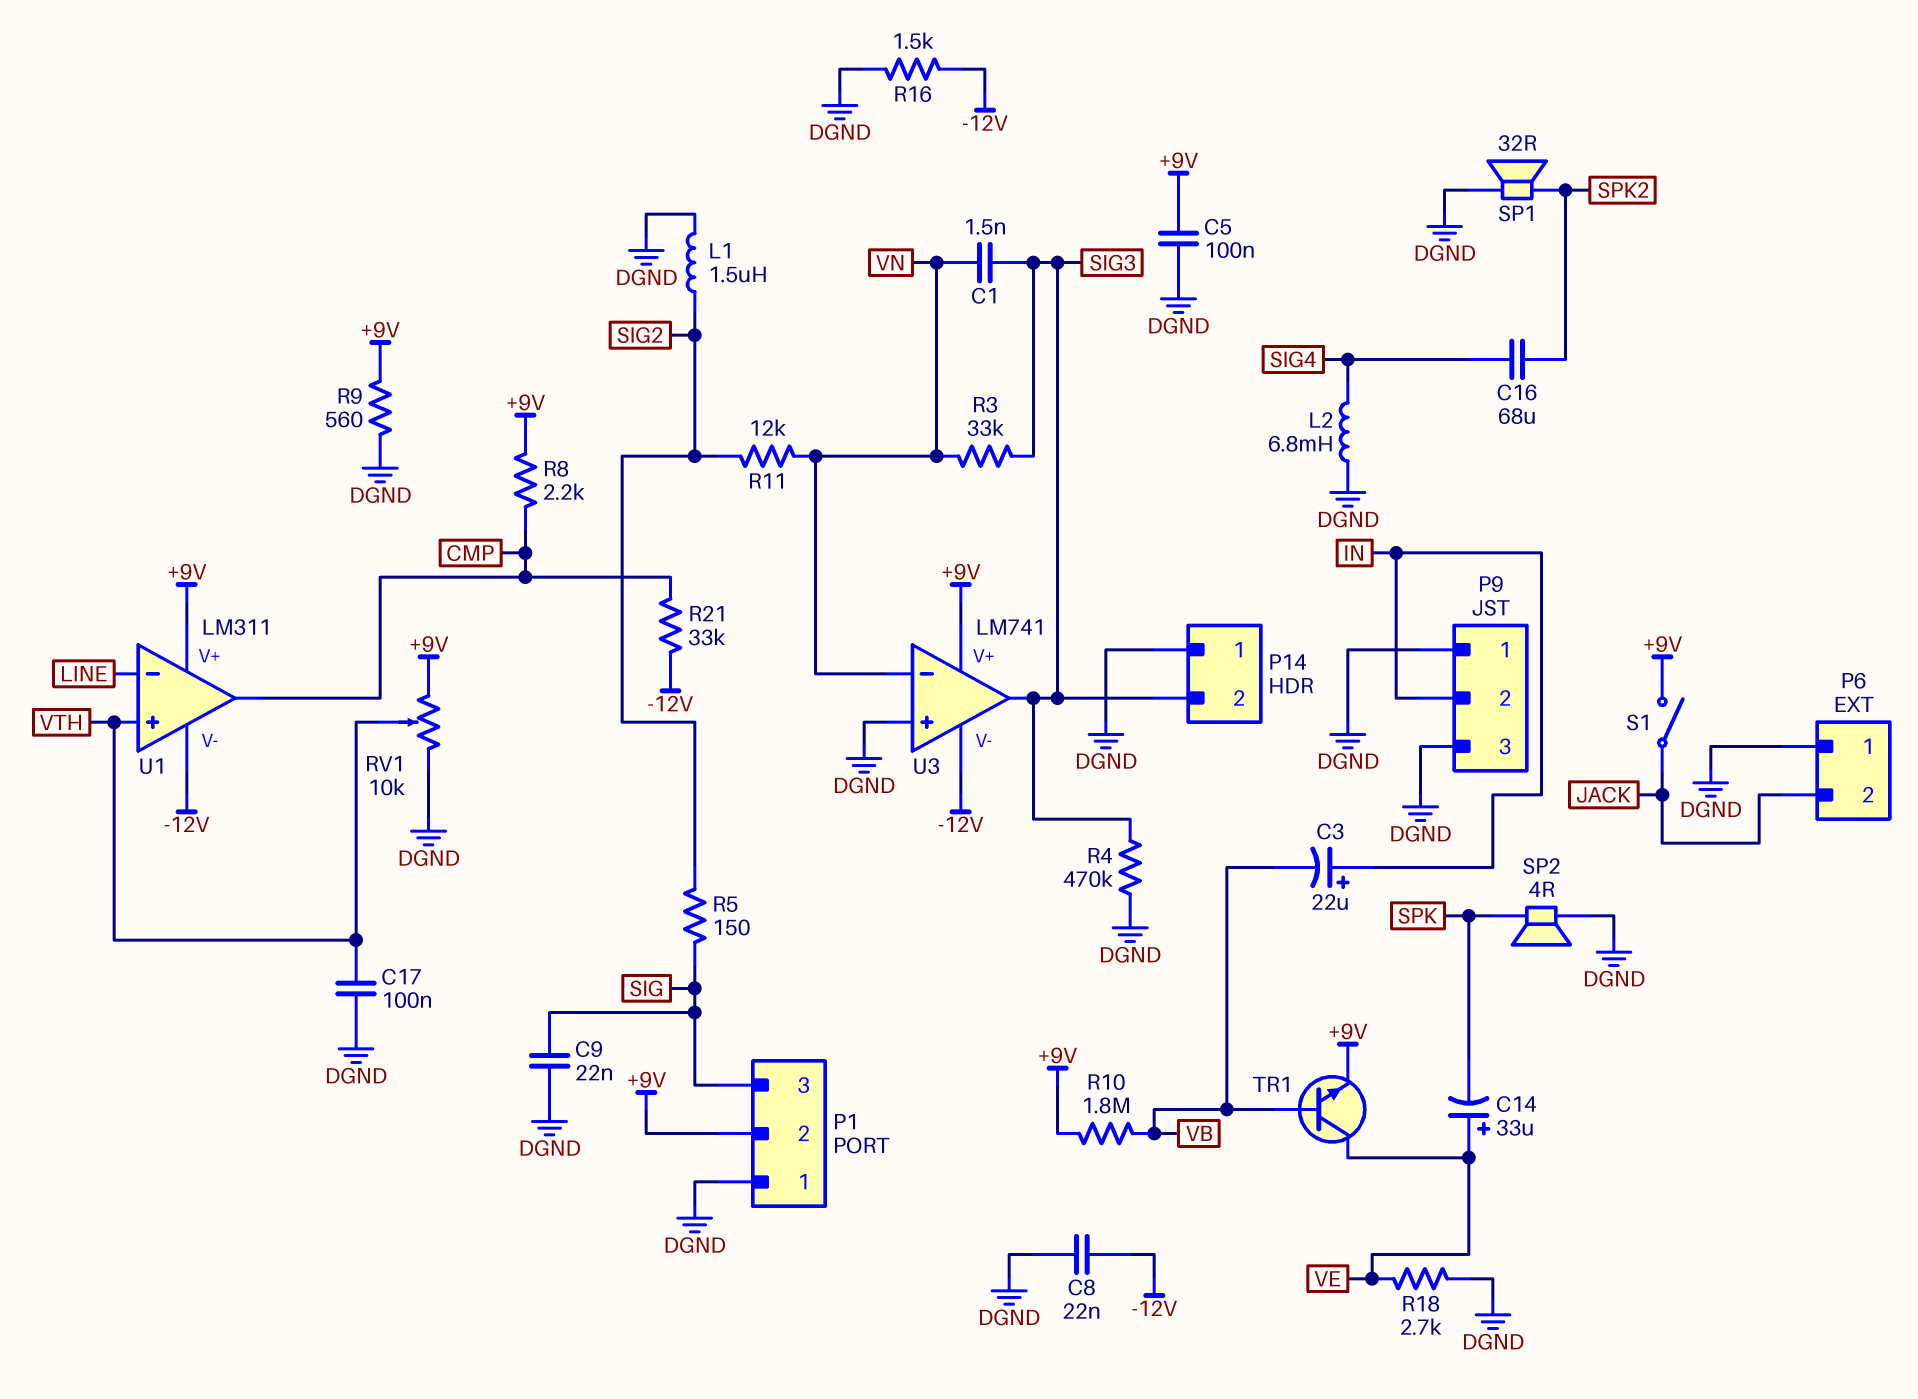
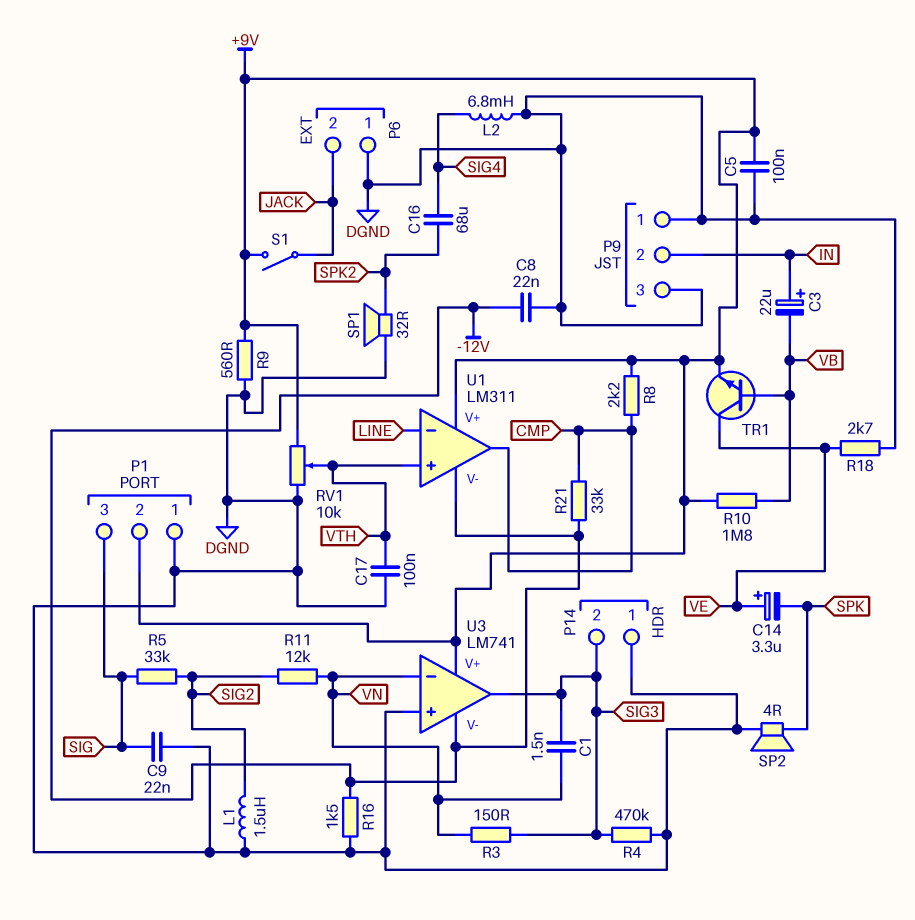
C14: 33uF (plus VE, minus SPK) -> 3.3uF (plus VE, minus SPK)
R3: 33k (SIG3, VN) -> 150 (SIG3, VN)
R5: 150 (SIG, SIG2) -> 33k (SIG, SIG2)

